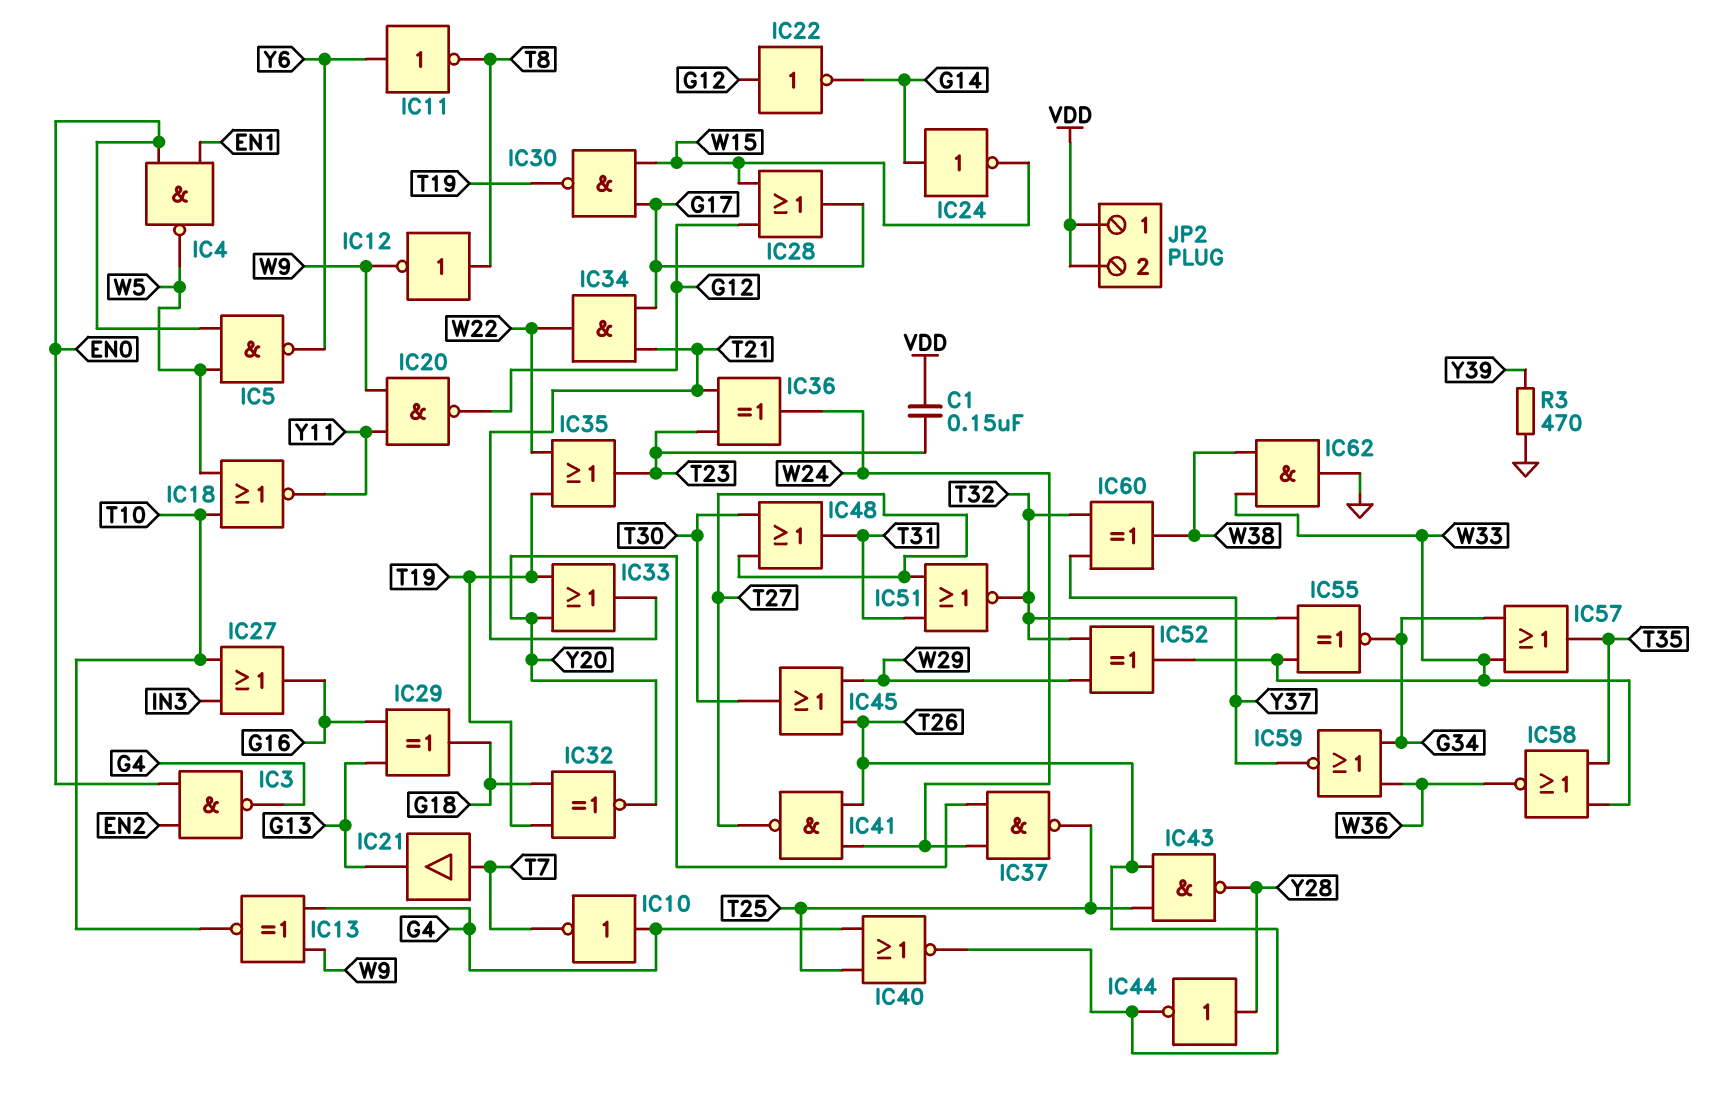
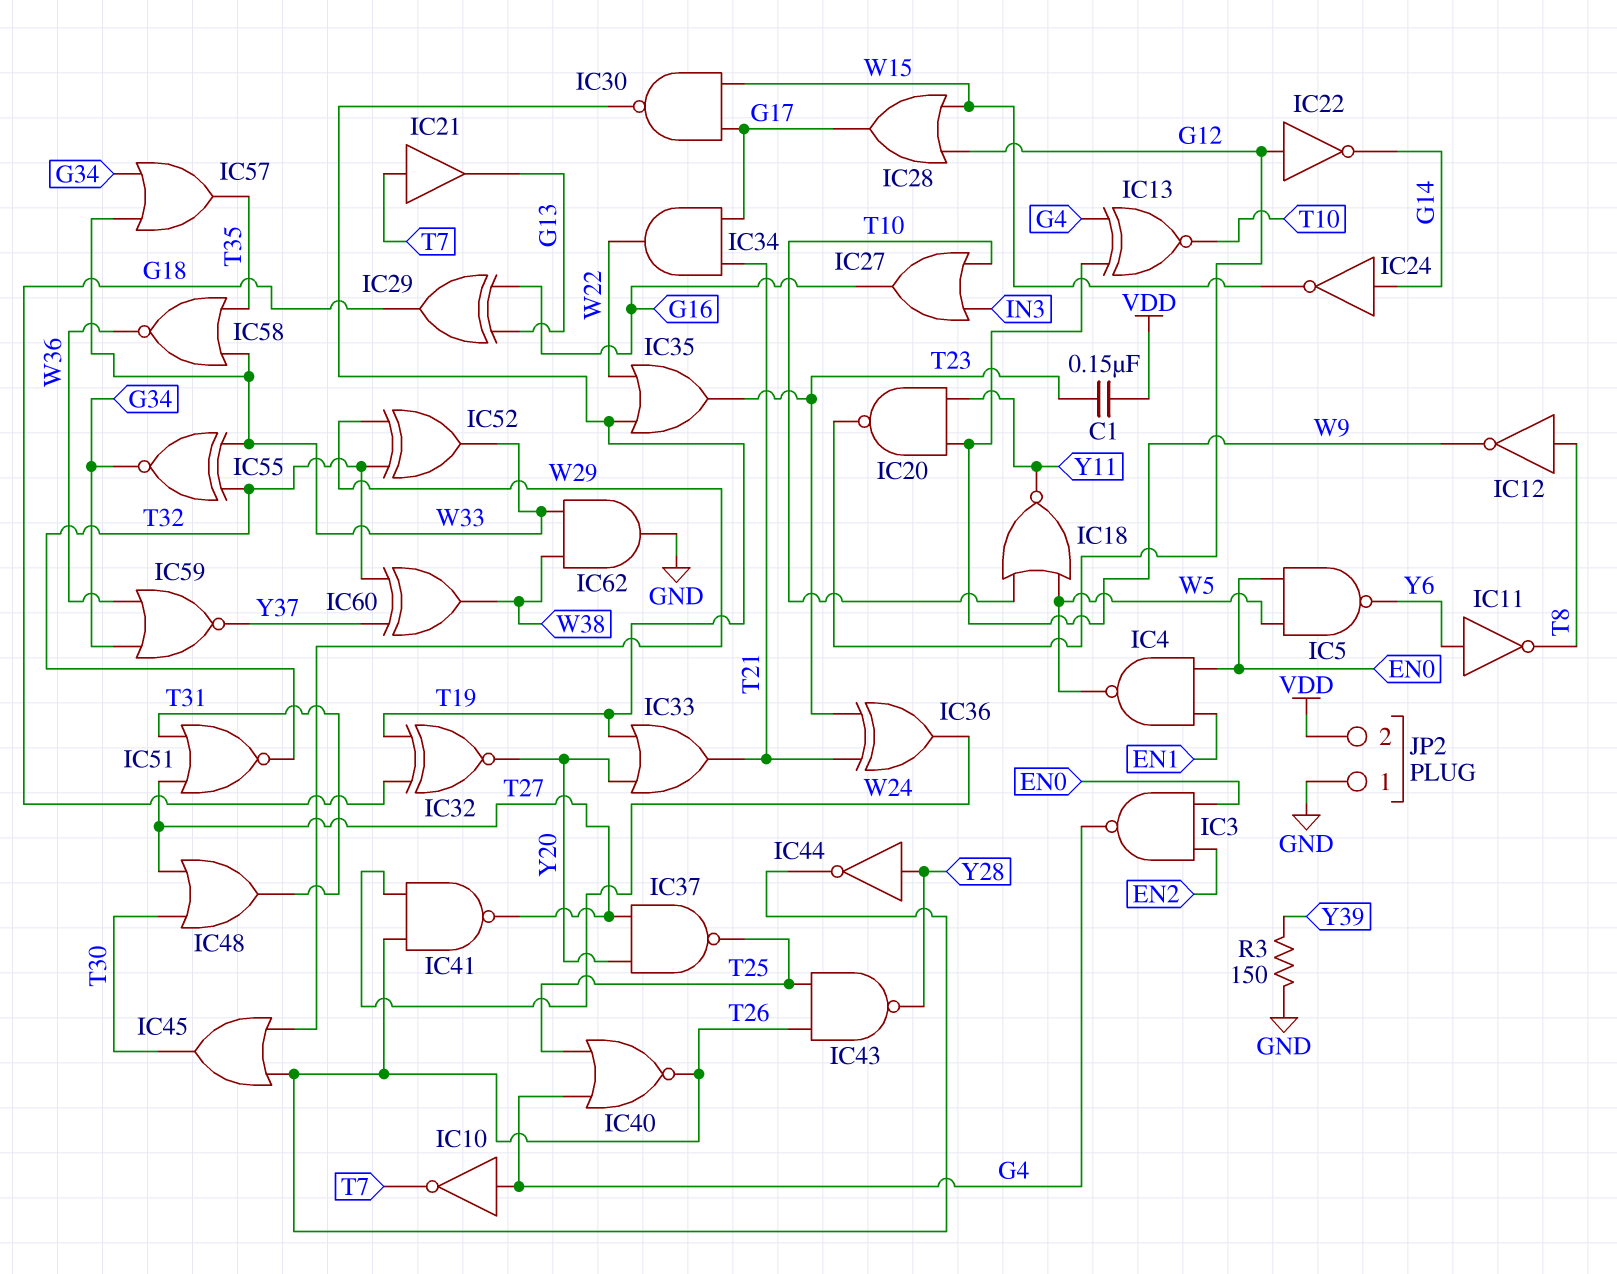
IC37: NAND (in W24, in Y20, out T25) -> NAND (in T27, in Y20, out T25)
JP2 pin 1: VDD -> GND
R3: 470 (GND, Y39) -> 150 (GND, Y39)

